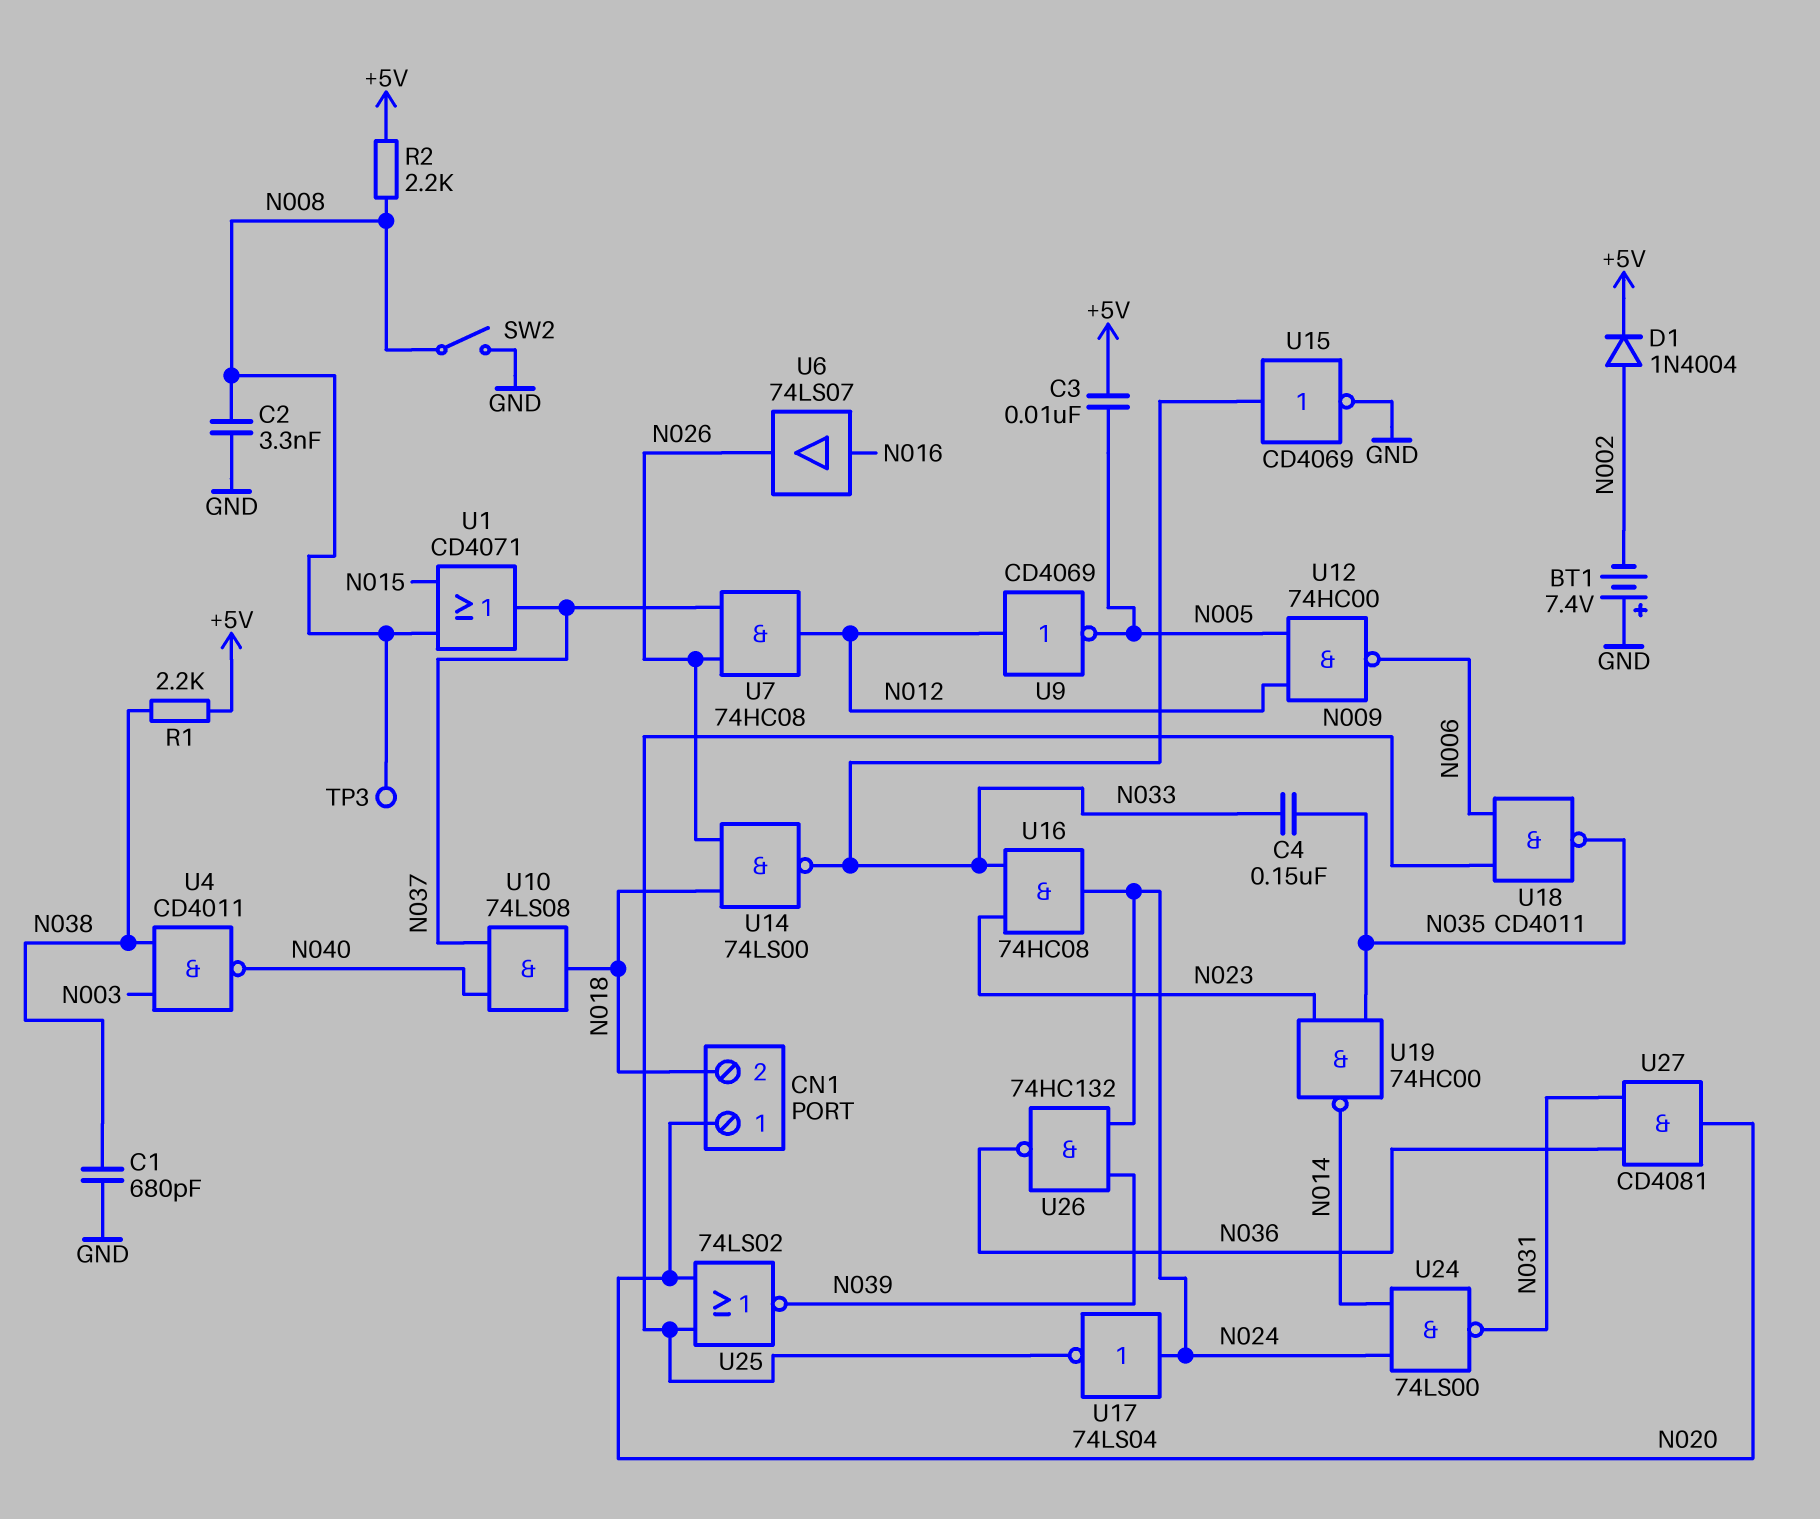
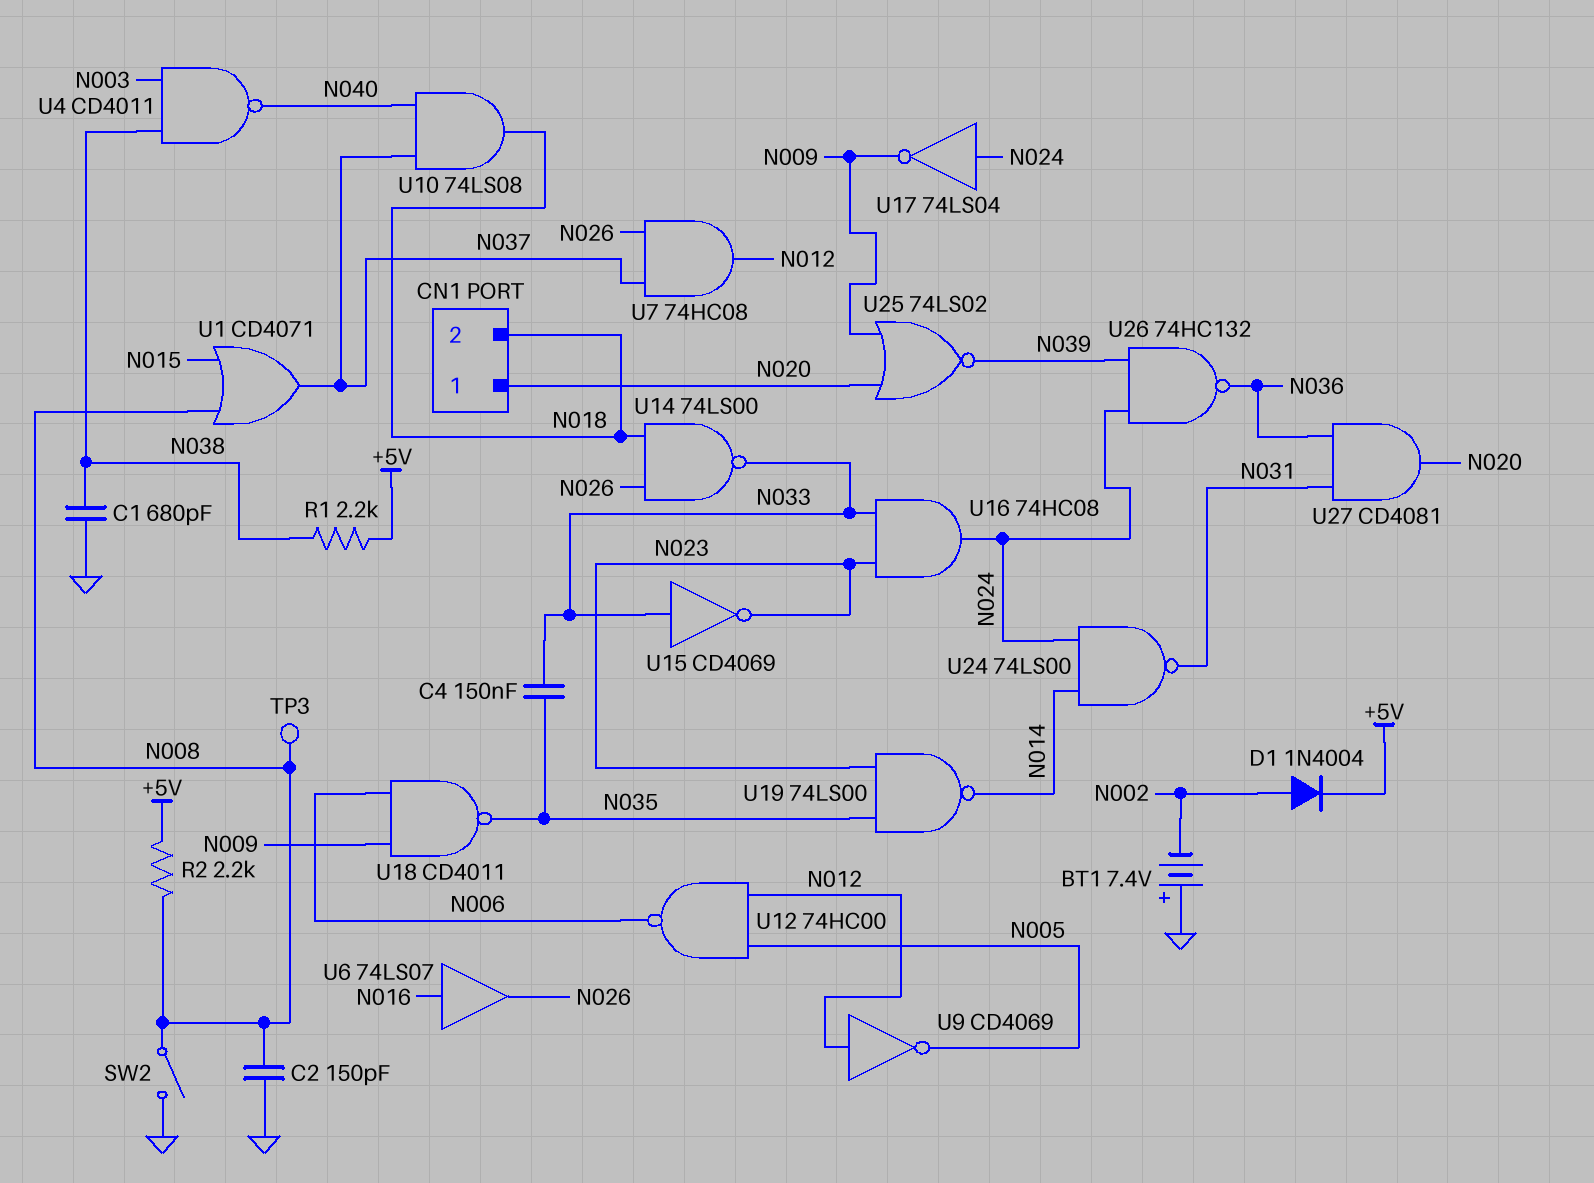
C2: 3.3nF (GND, N008) -> 150pF (GND, N008)
C3: 10nF (+5V, N005) -> none
U15: NOT CD4069 (in N033, out GND) -> NOT CD4069 (in N033, out N023)
U19: NAND 74HC00 (in N023, in N035, out N014) -> NAND 74LS00 (in N023, in N035, out N014)

